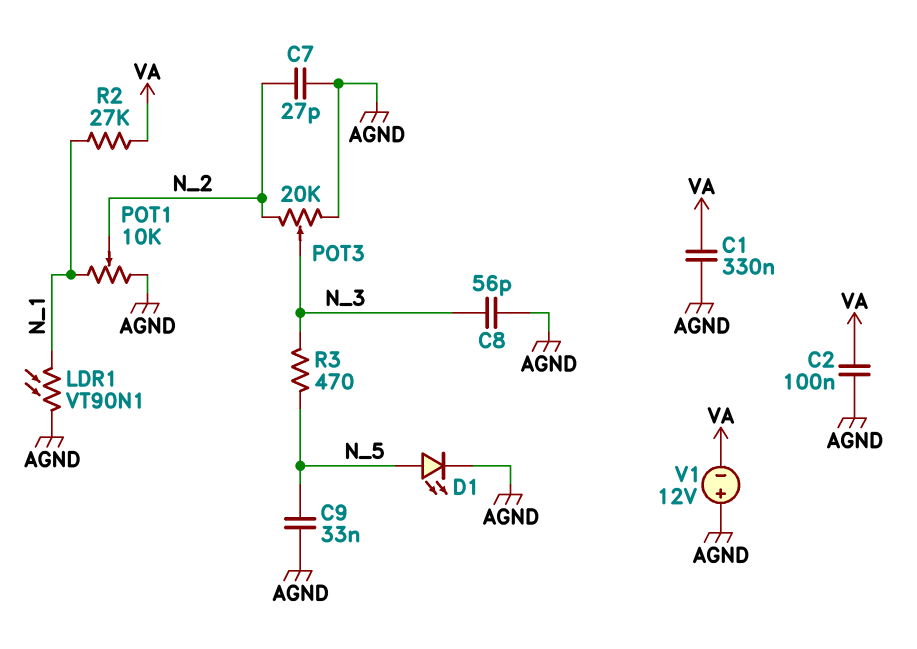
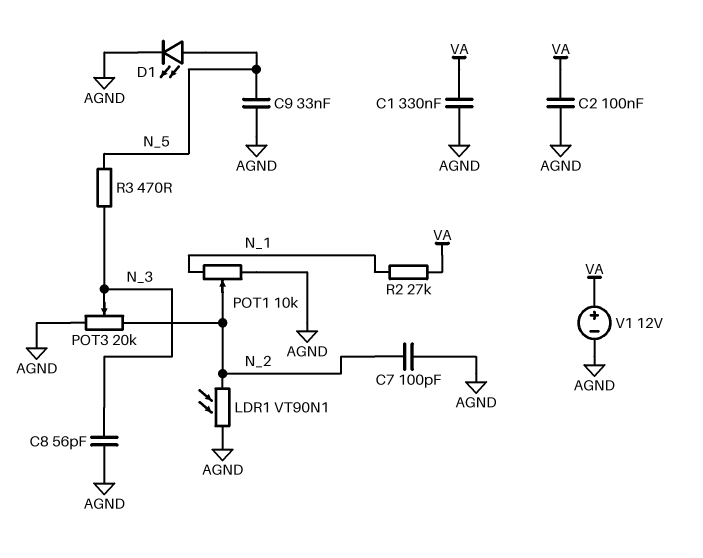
C7: 27pF (AGND, N_2) -> 100pF (AGND, N_2)
LDR1: VT90N1 (AGND, N_1) -> VT90N1 (AGND, N_2)
V1: 12V (plus AGND, minus VA) -> 12V (plus VA, minus AGND)

